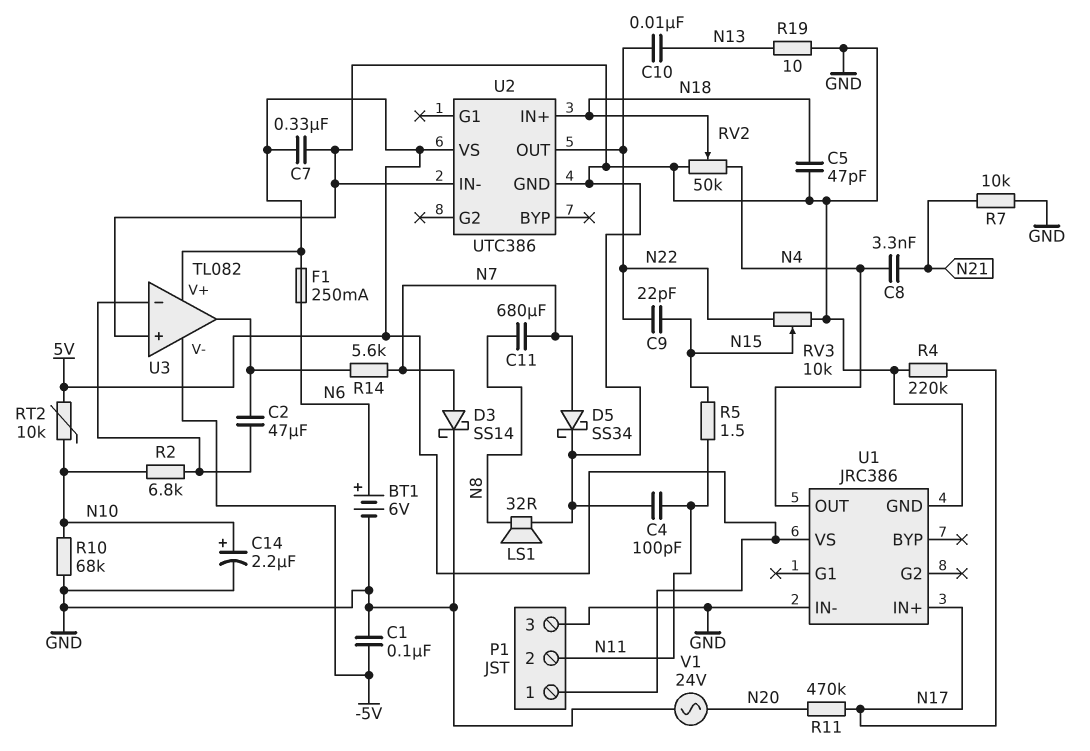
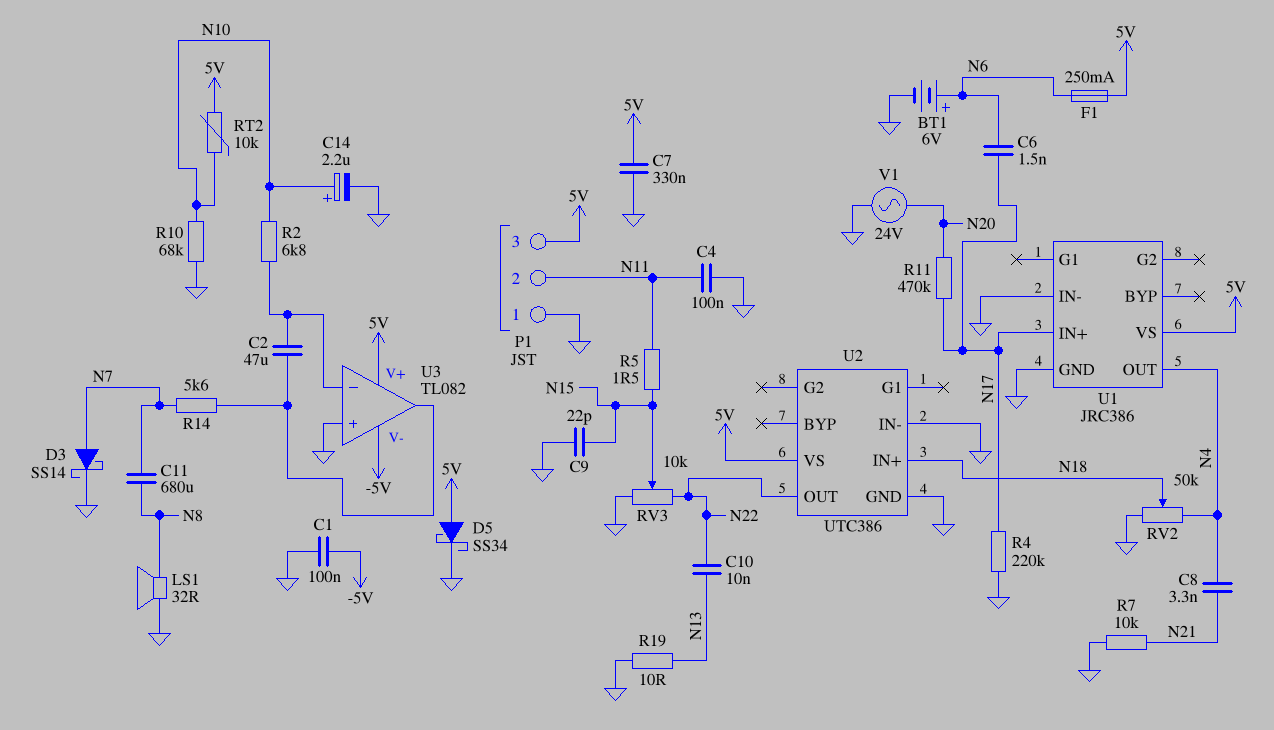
C4: 100pF (GND, N11) -> 100nF (GND, N11)
C5: 47pF (GND, N18) -> none
C6: none -> 1.5nF (N6, N17)
C9: 22pF (N15, N22) -> 22pF (GND, N15)
D5: schottky SS34 (A N7, K GND) -> schottky SS34 (A 5V, K GND)
P1 pin 1: 5V -> GND
P1 pin 3: GND -> 5V

